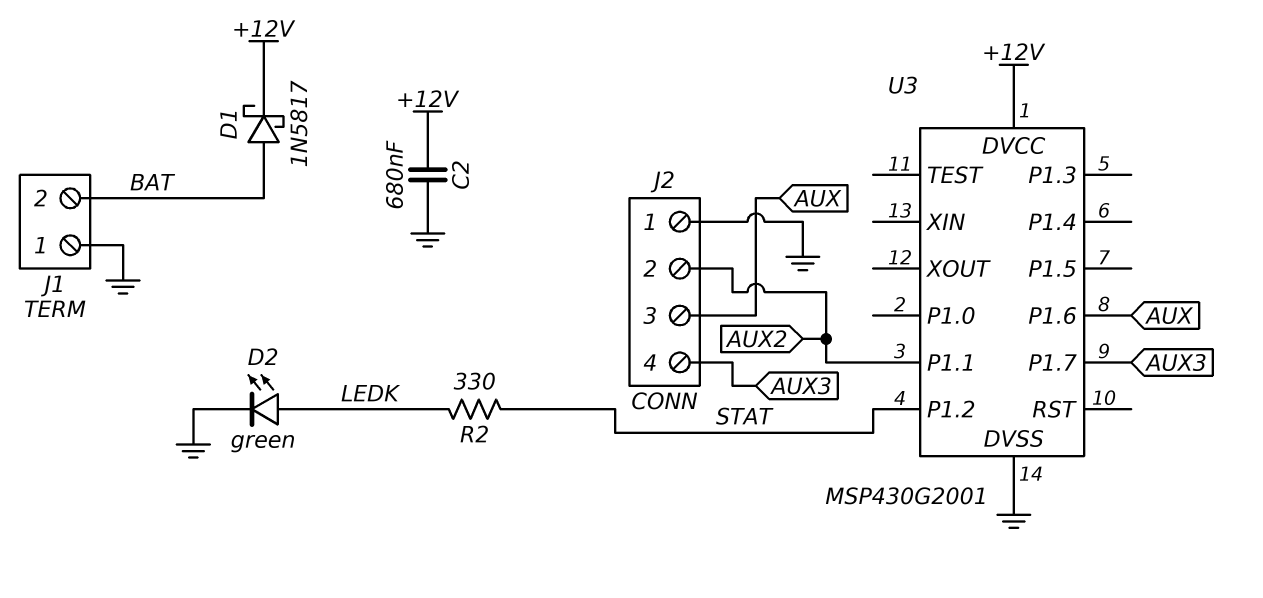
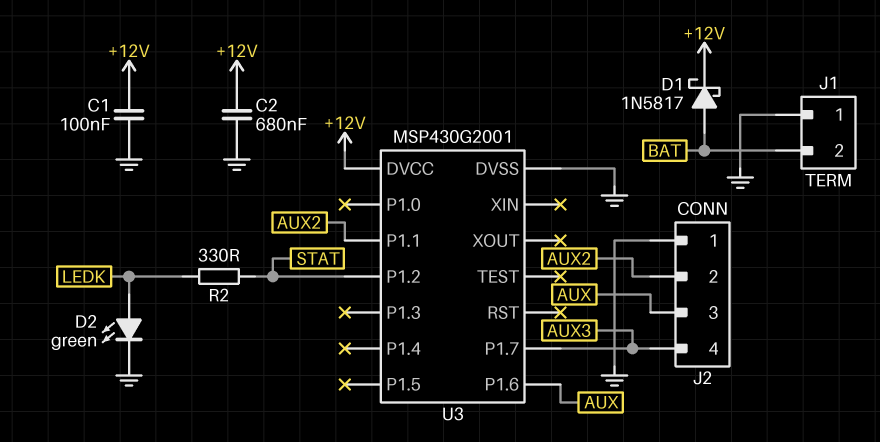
C1: none -> 100nF (+12V, GND)

